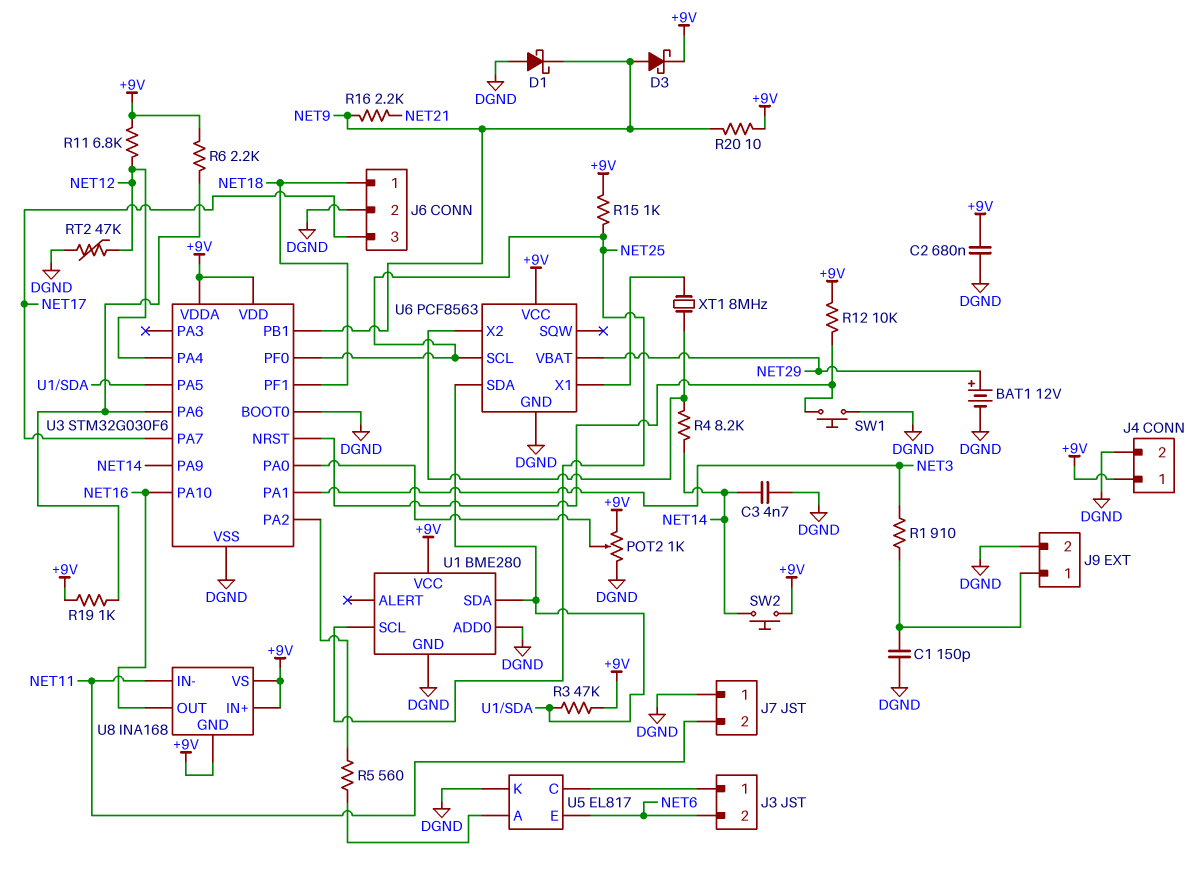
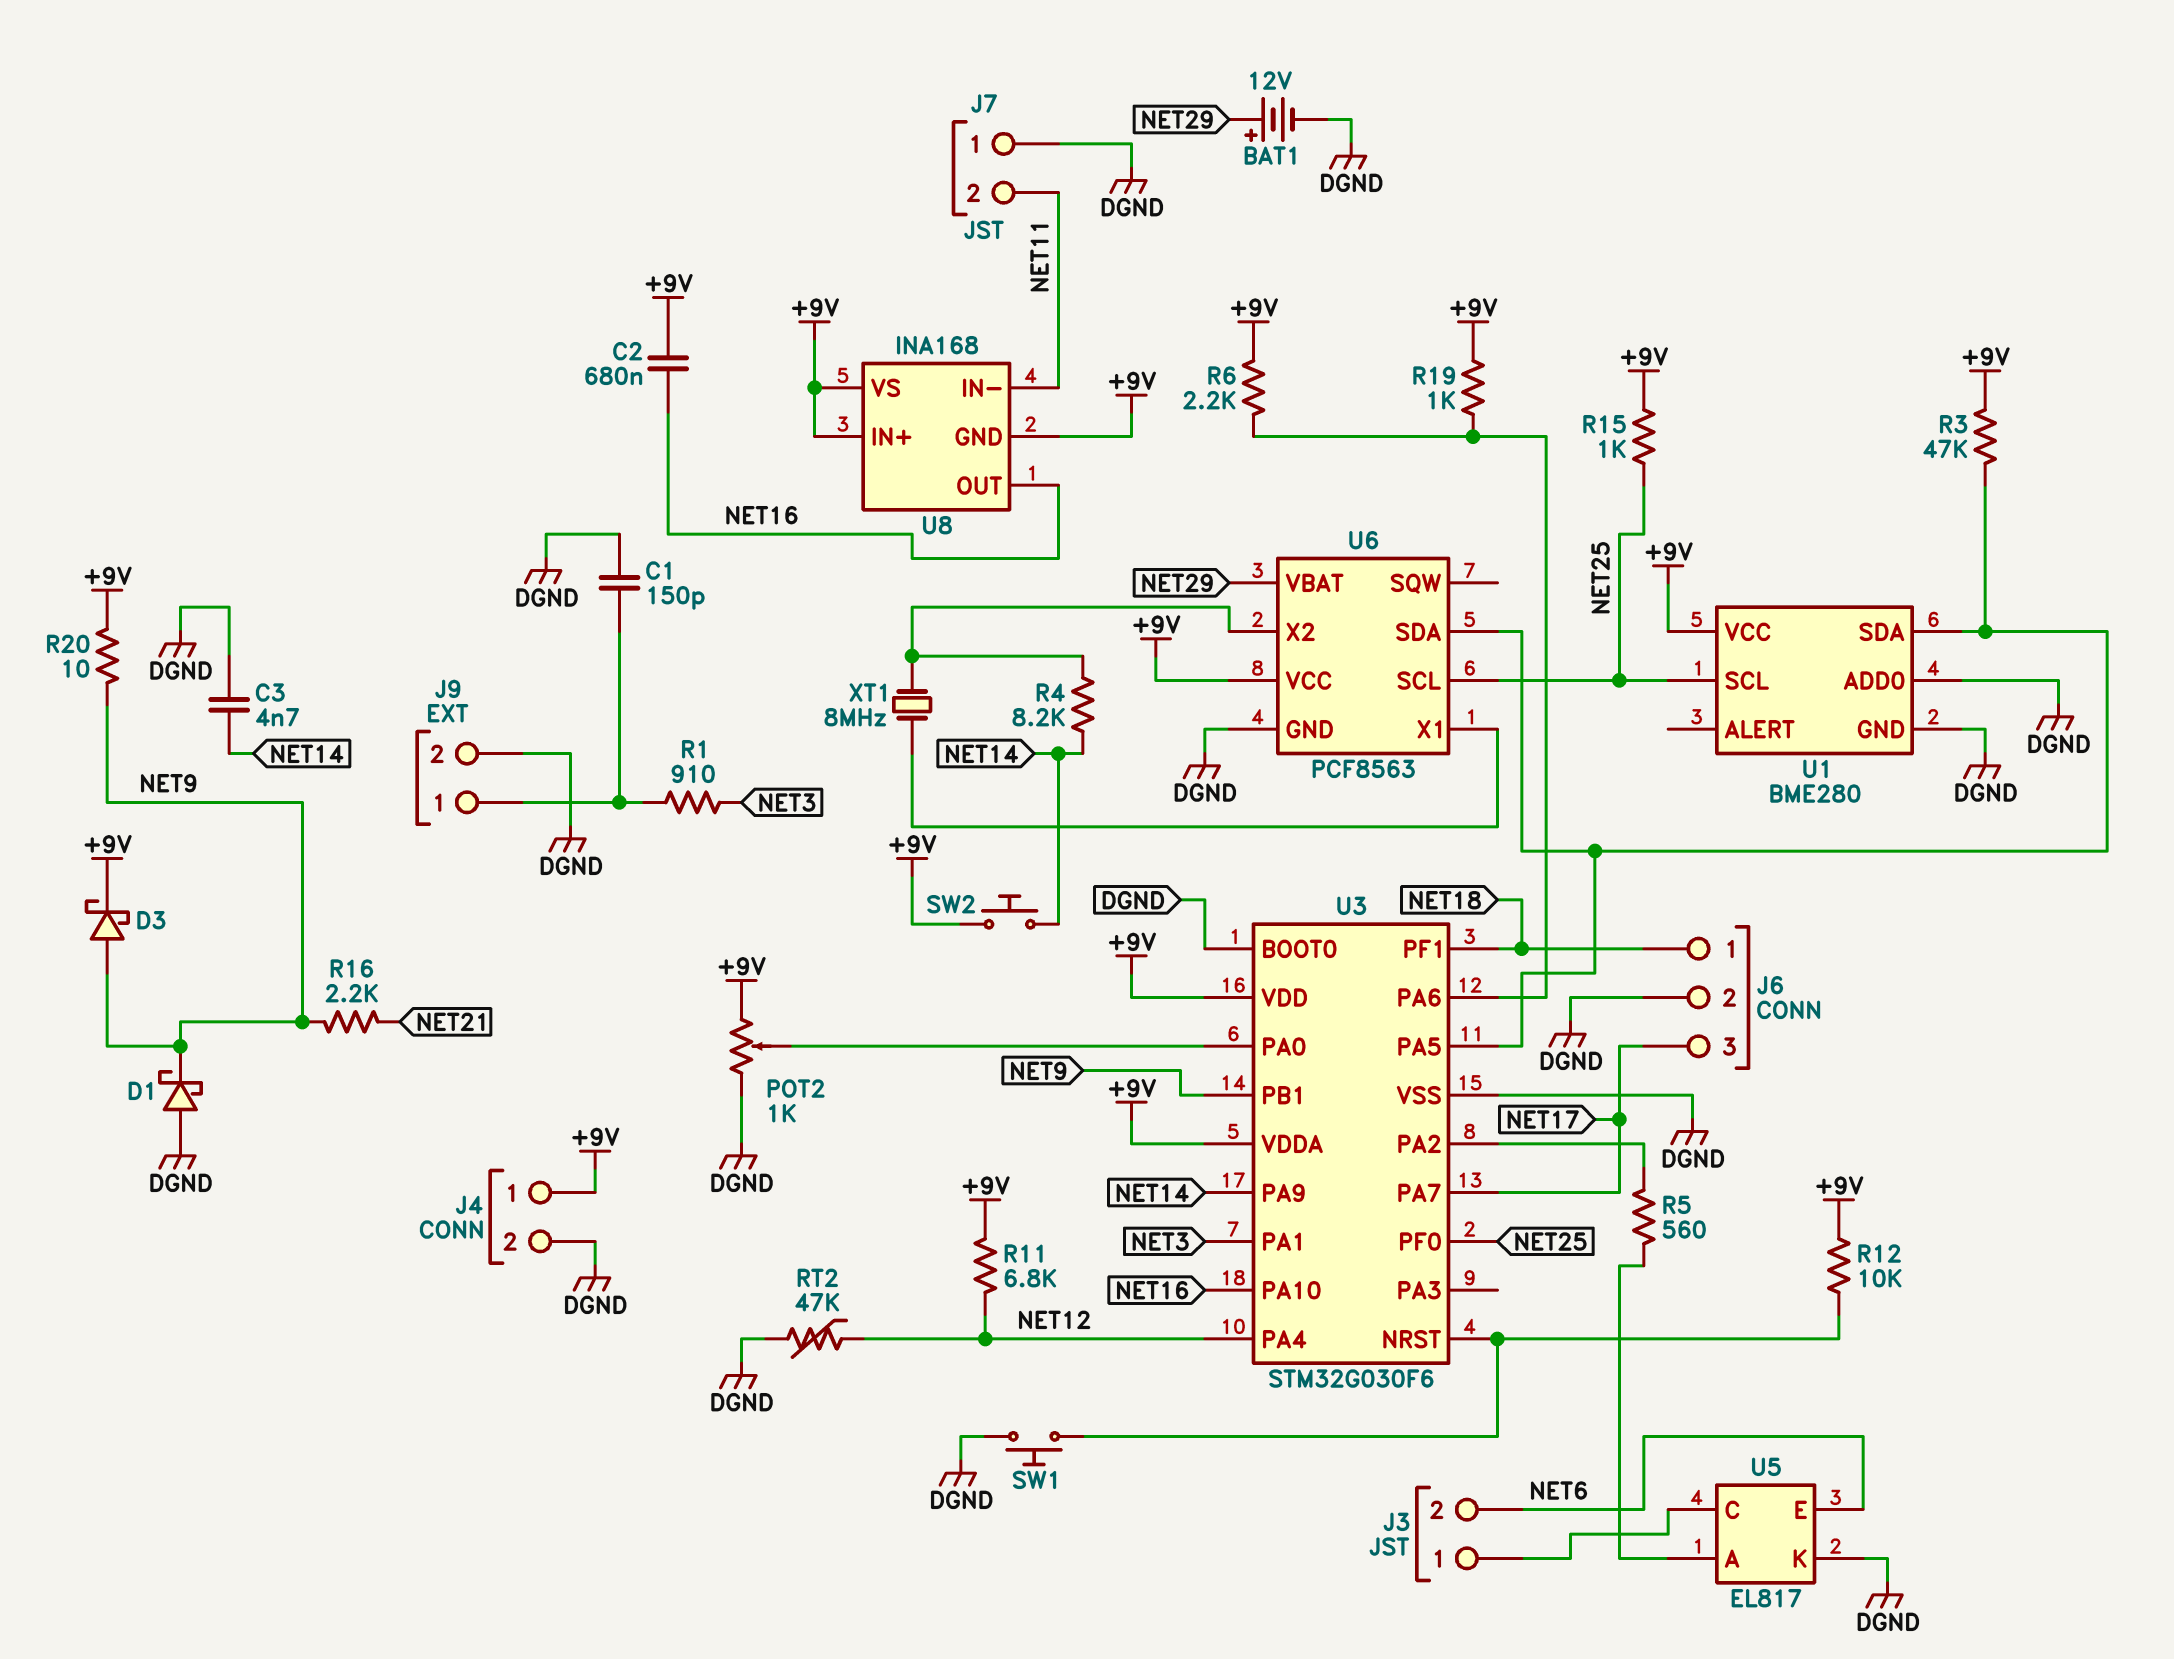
C2: 680nF (+9V, DGND) -> 680nF (+9V, NET16)

